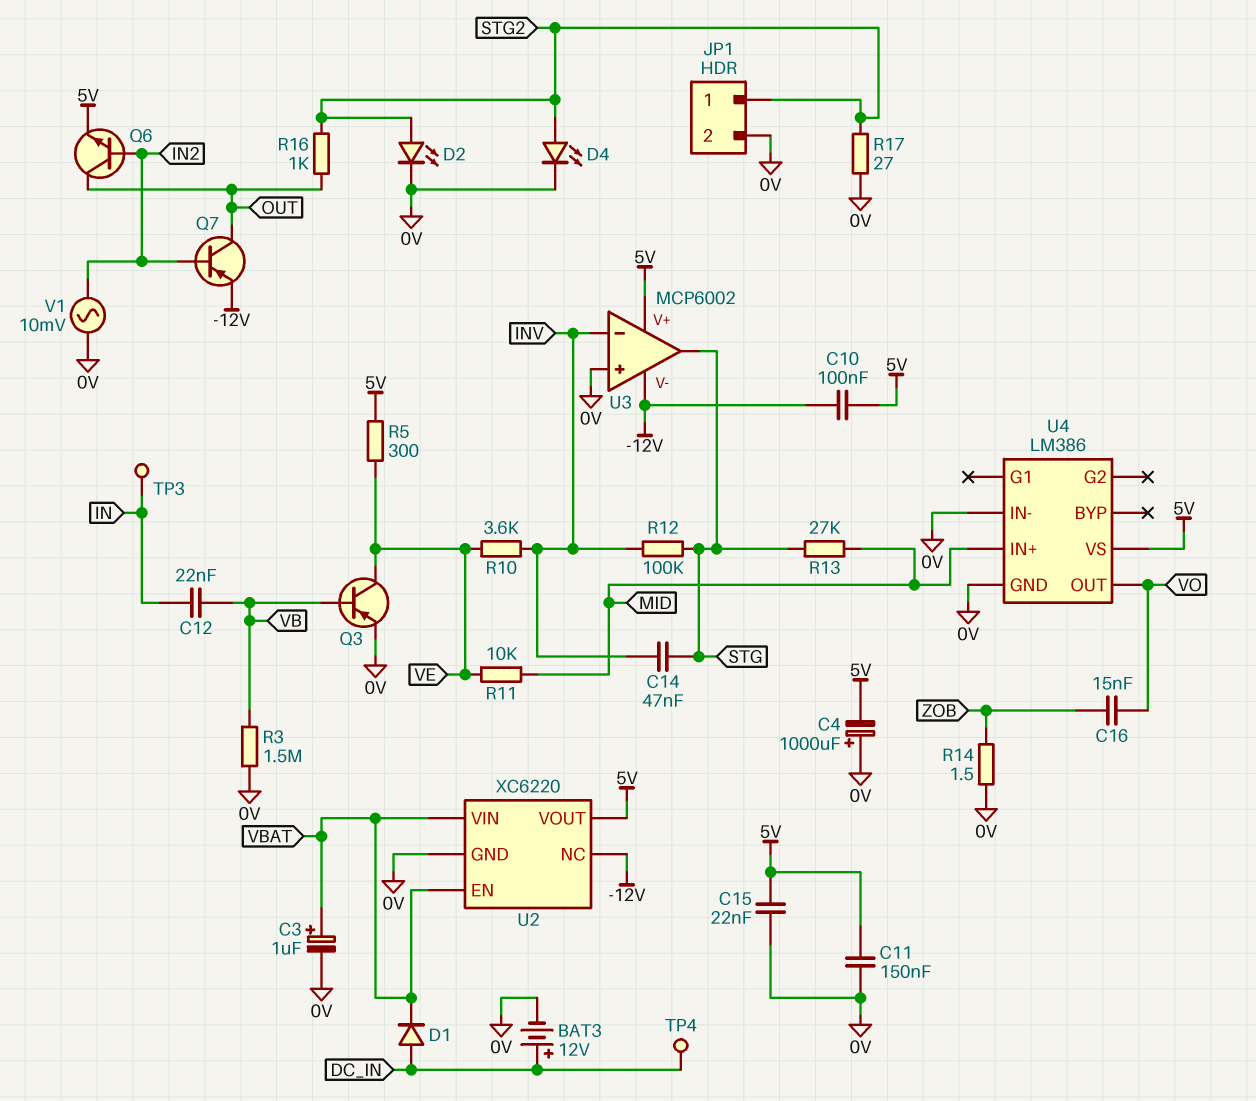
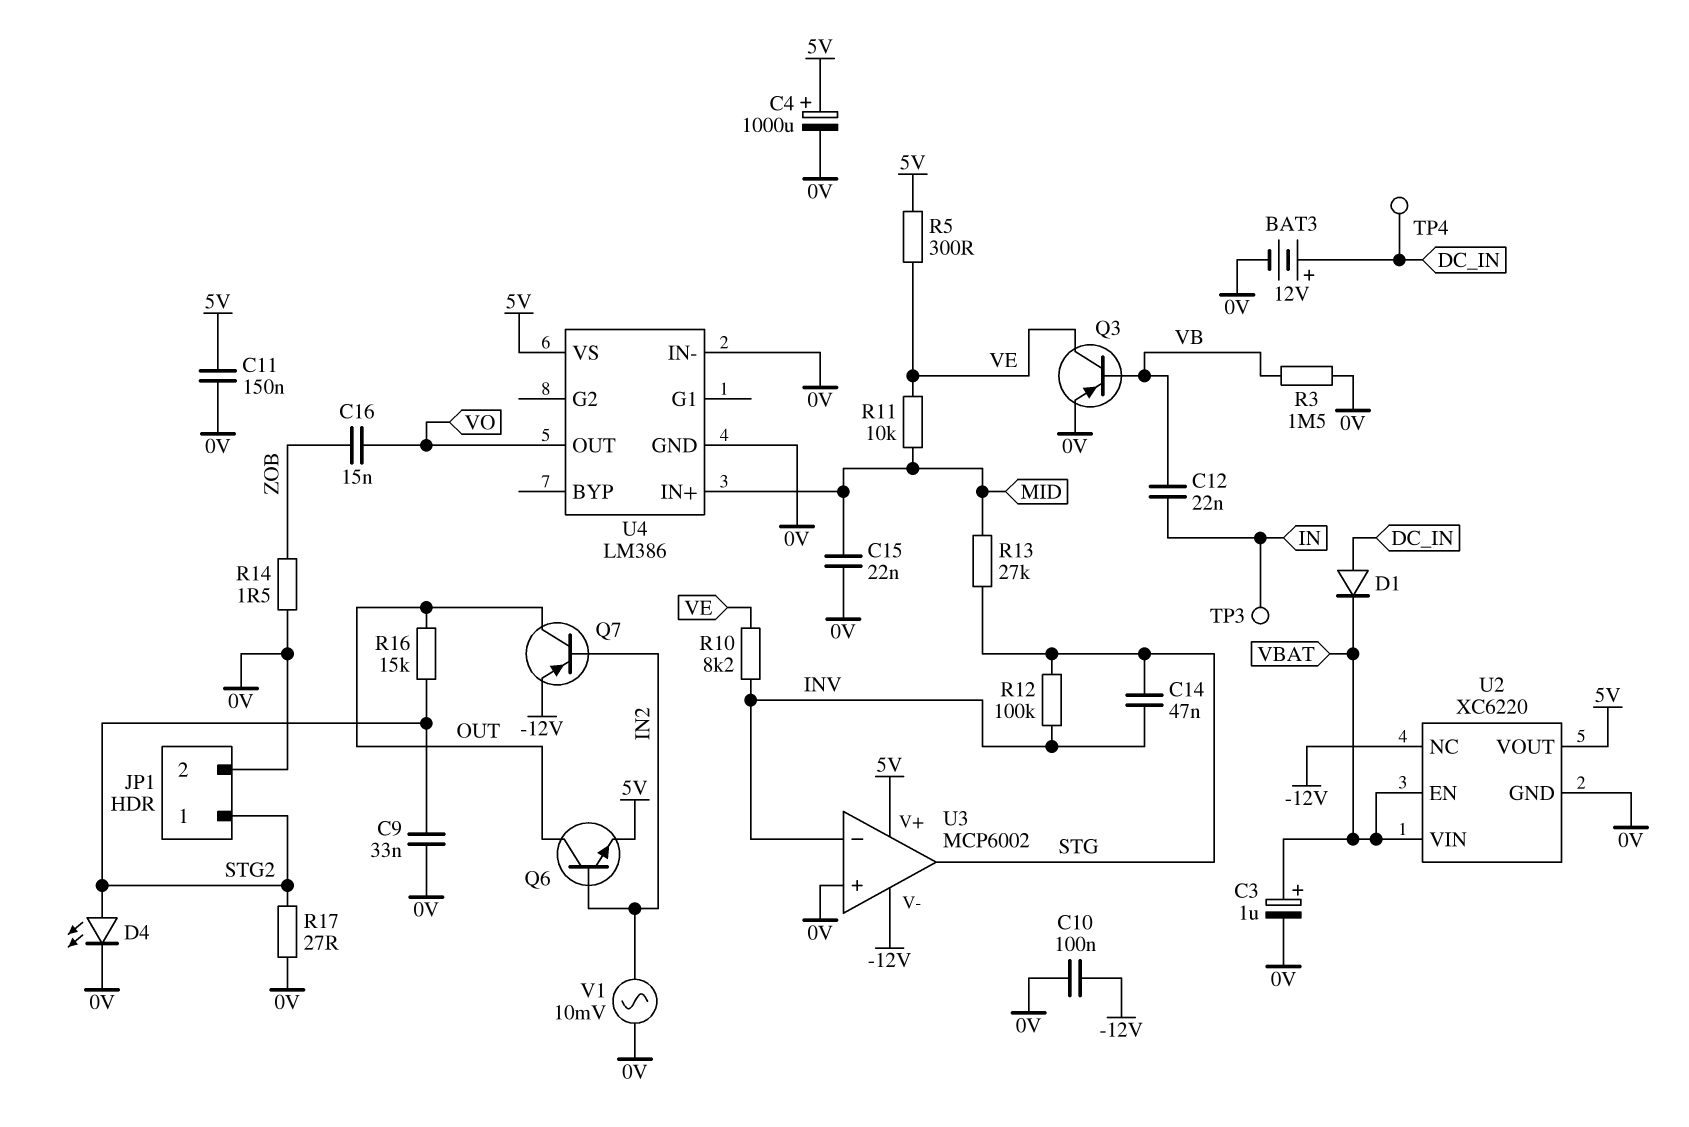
C4: 1000uF (plus 0V, minus 5V) -> 1000uF (plus 5V, minus 0V)
C9: none -> 33nF (0V, STG2)
C10: 100nF (-12V, 5V) -> 100nF (-12V, 0V)
C15: 22nF (0V, 5V) -> 22nF (0V, MID)
D2: LED (A STG2, K 0V) -> none
R10: 3.6k (INV, VE) -> 8.2k (INV, VE)
R16: 1k (OUT, STG2) -> 15k (OUT, STG2)

